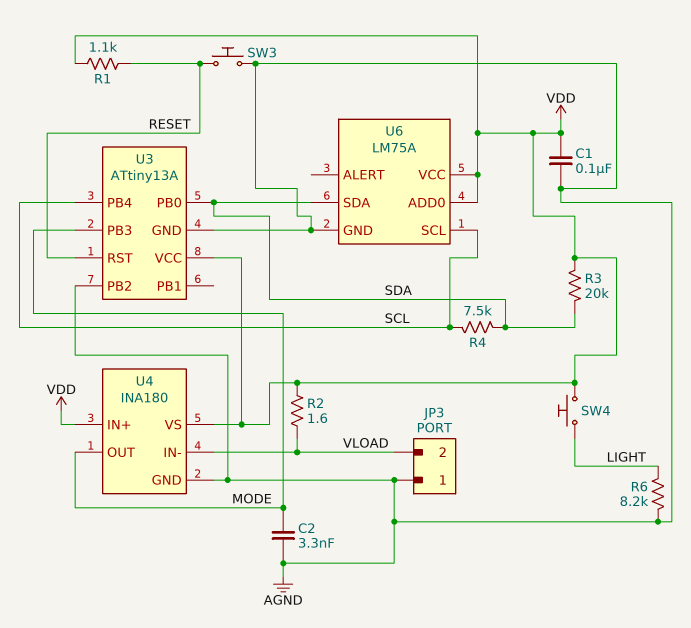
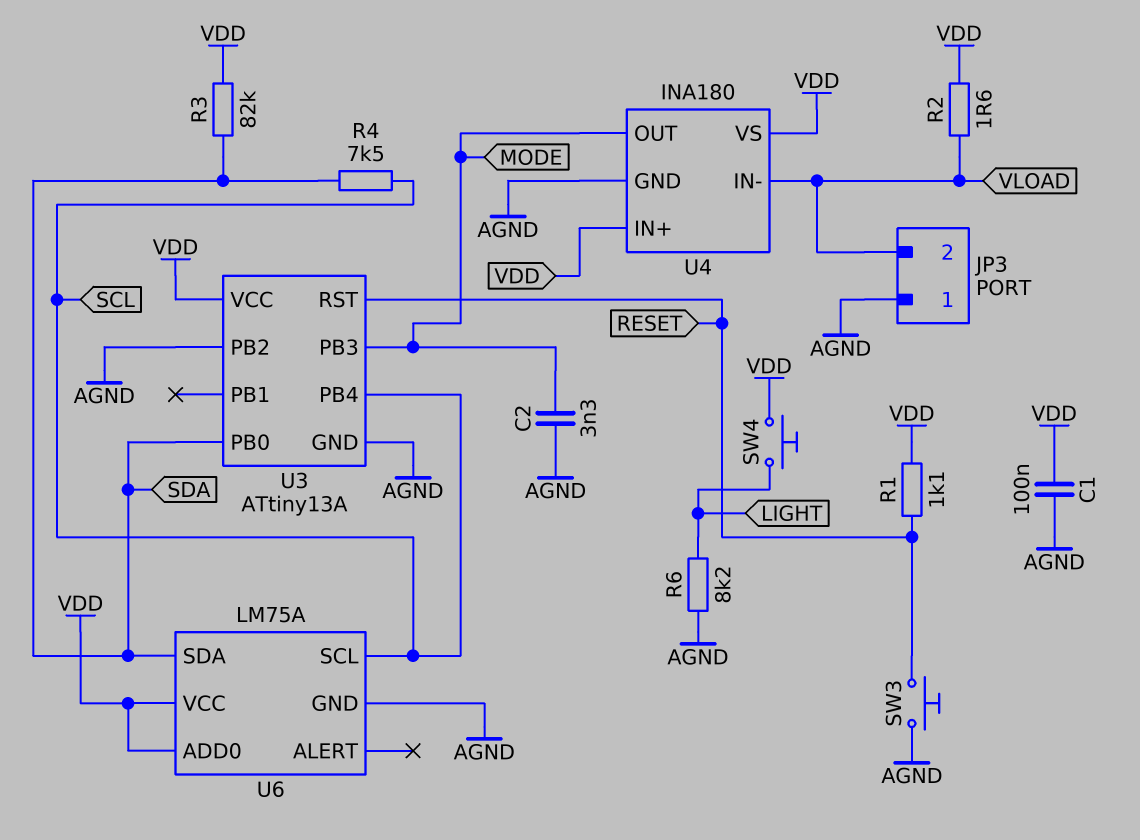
R3: 20k (SDA, VDD) -> 82k (SDA, VDD)

